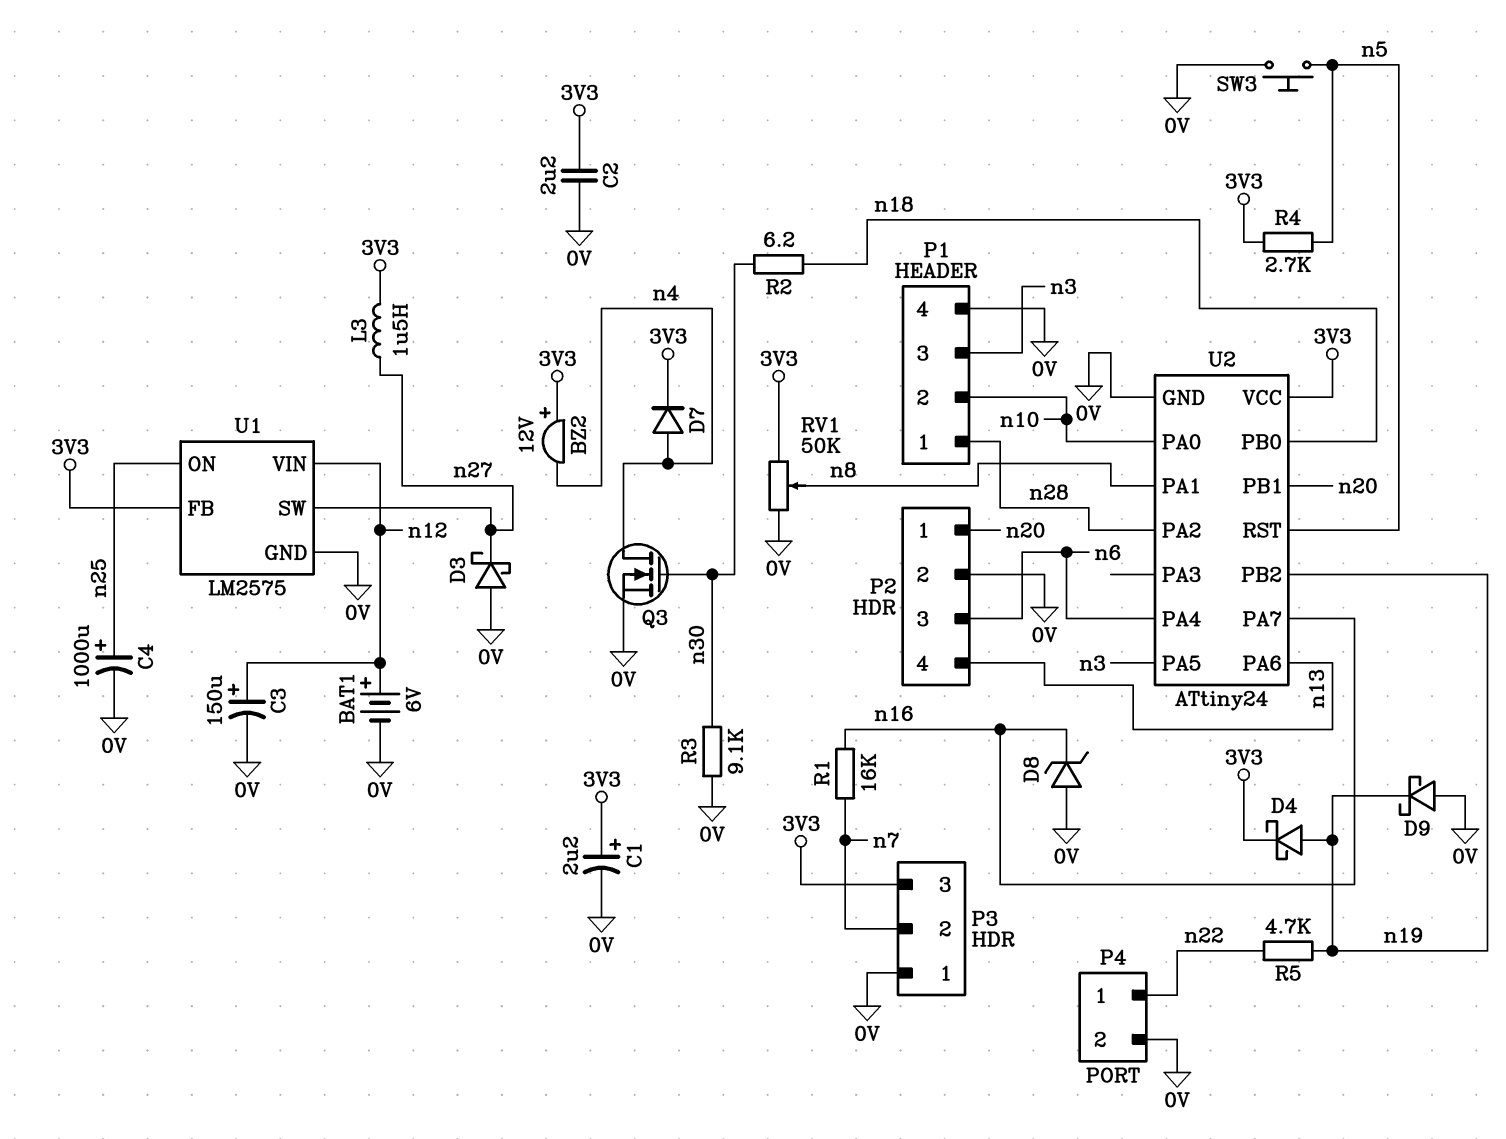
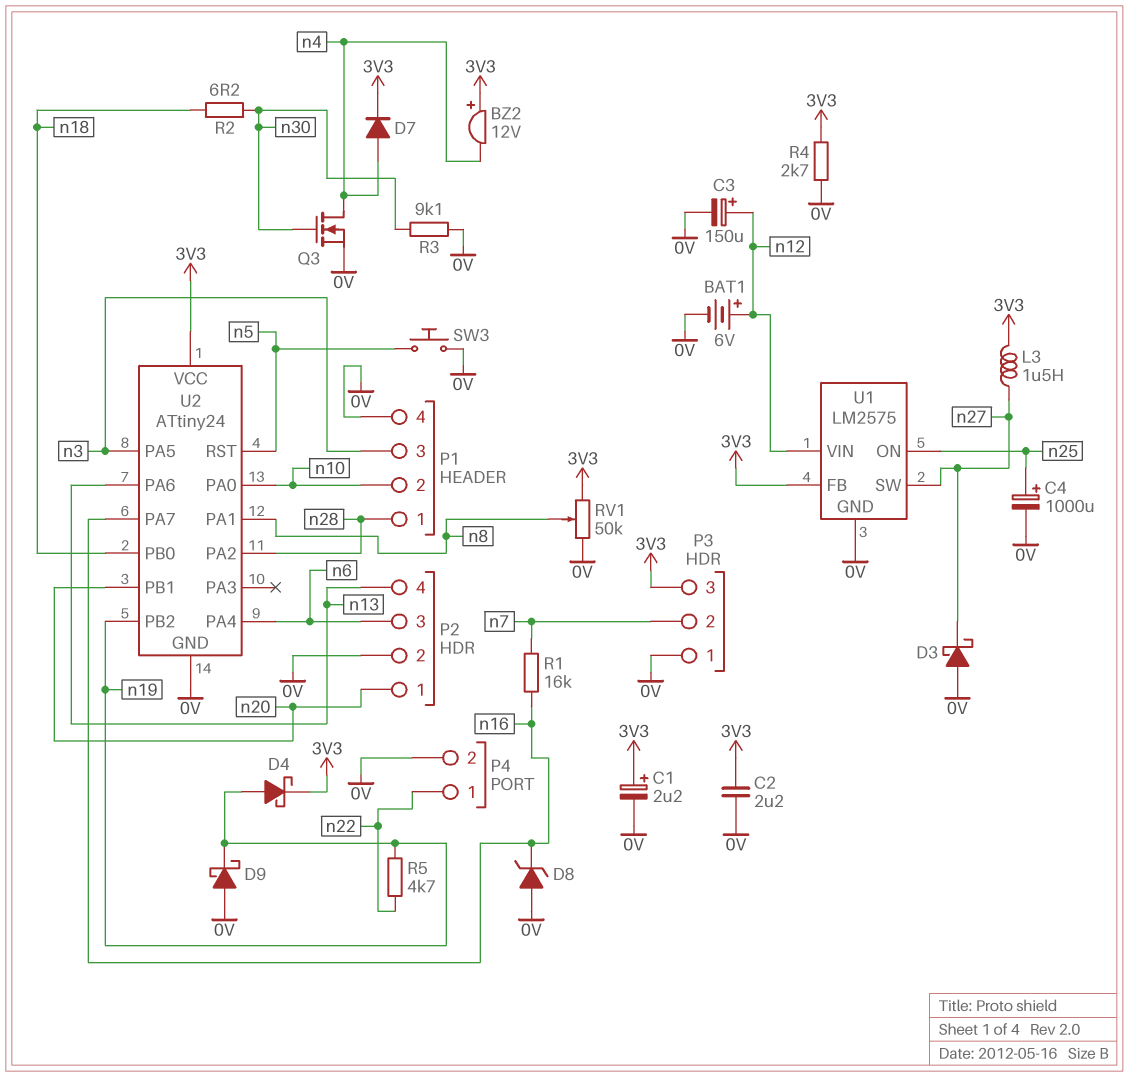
R4: 2.7k (3V3, n5) -> 2.7k (0V, 3V3)

